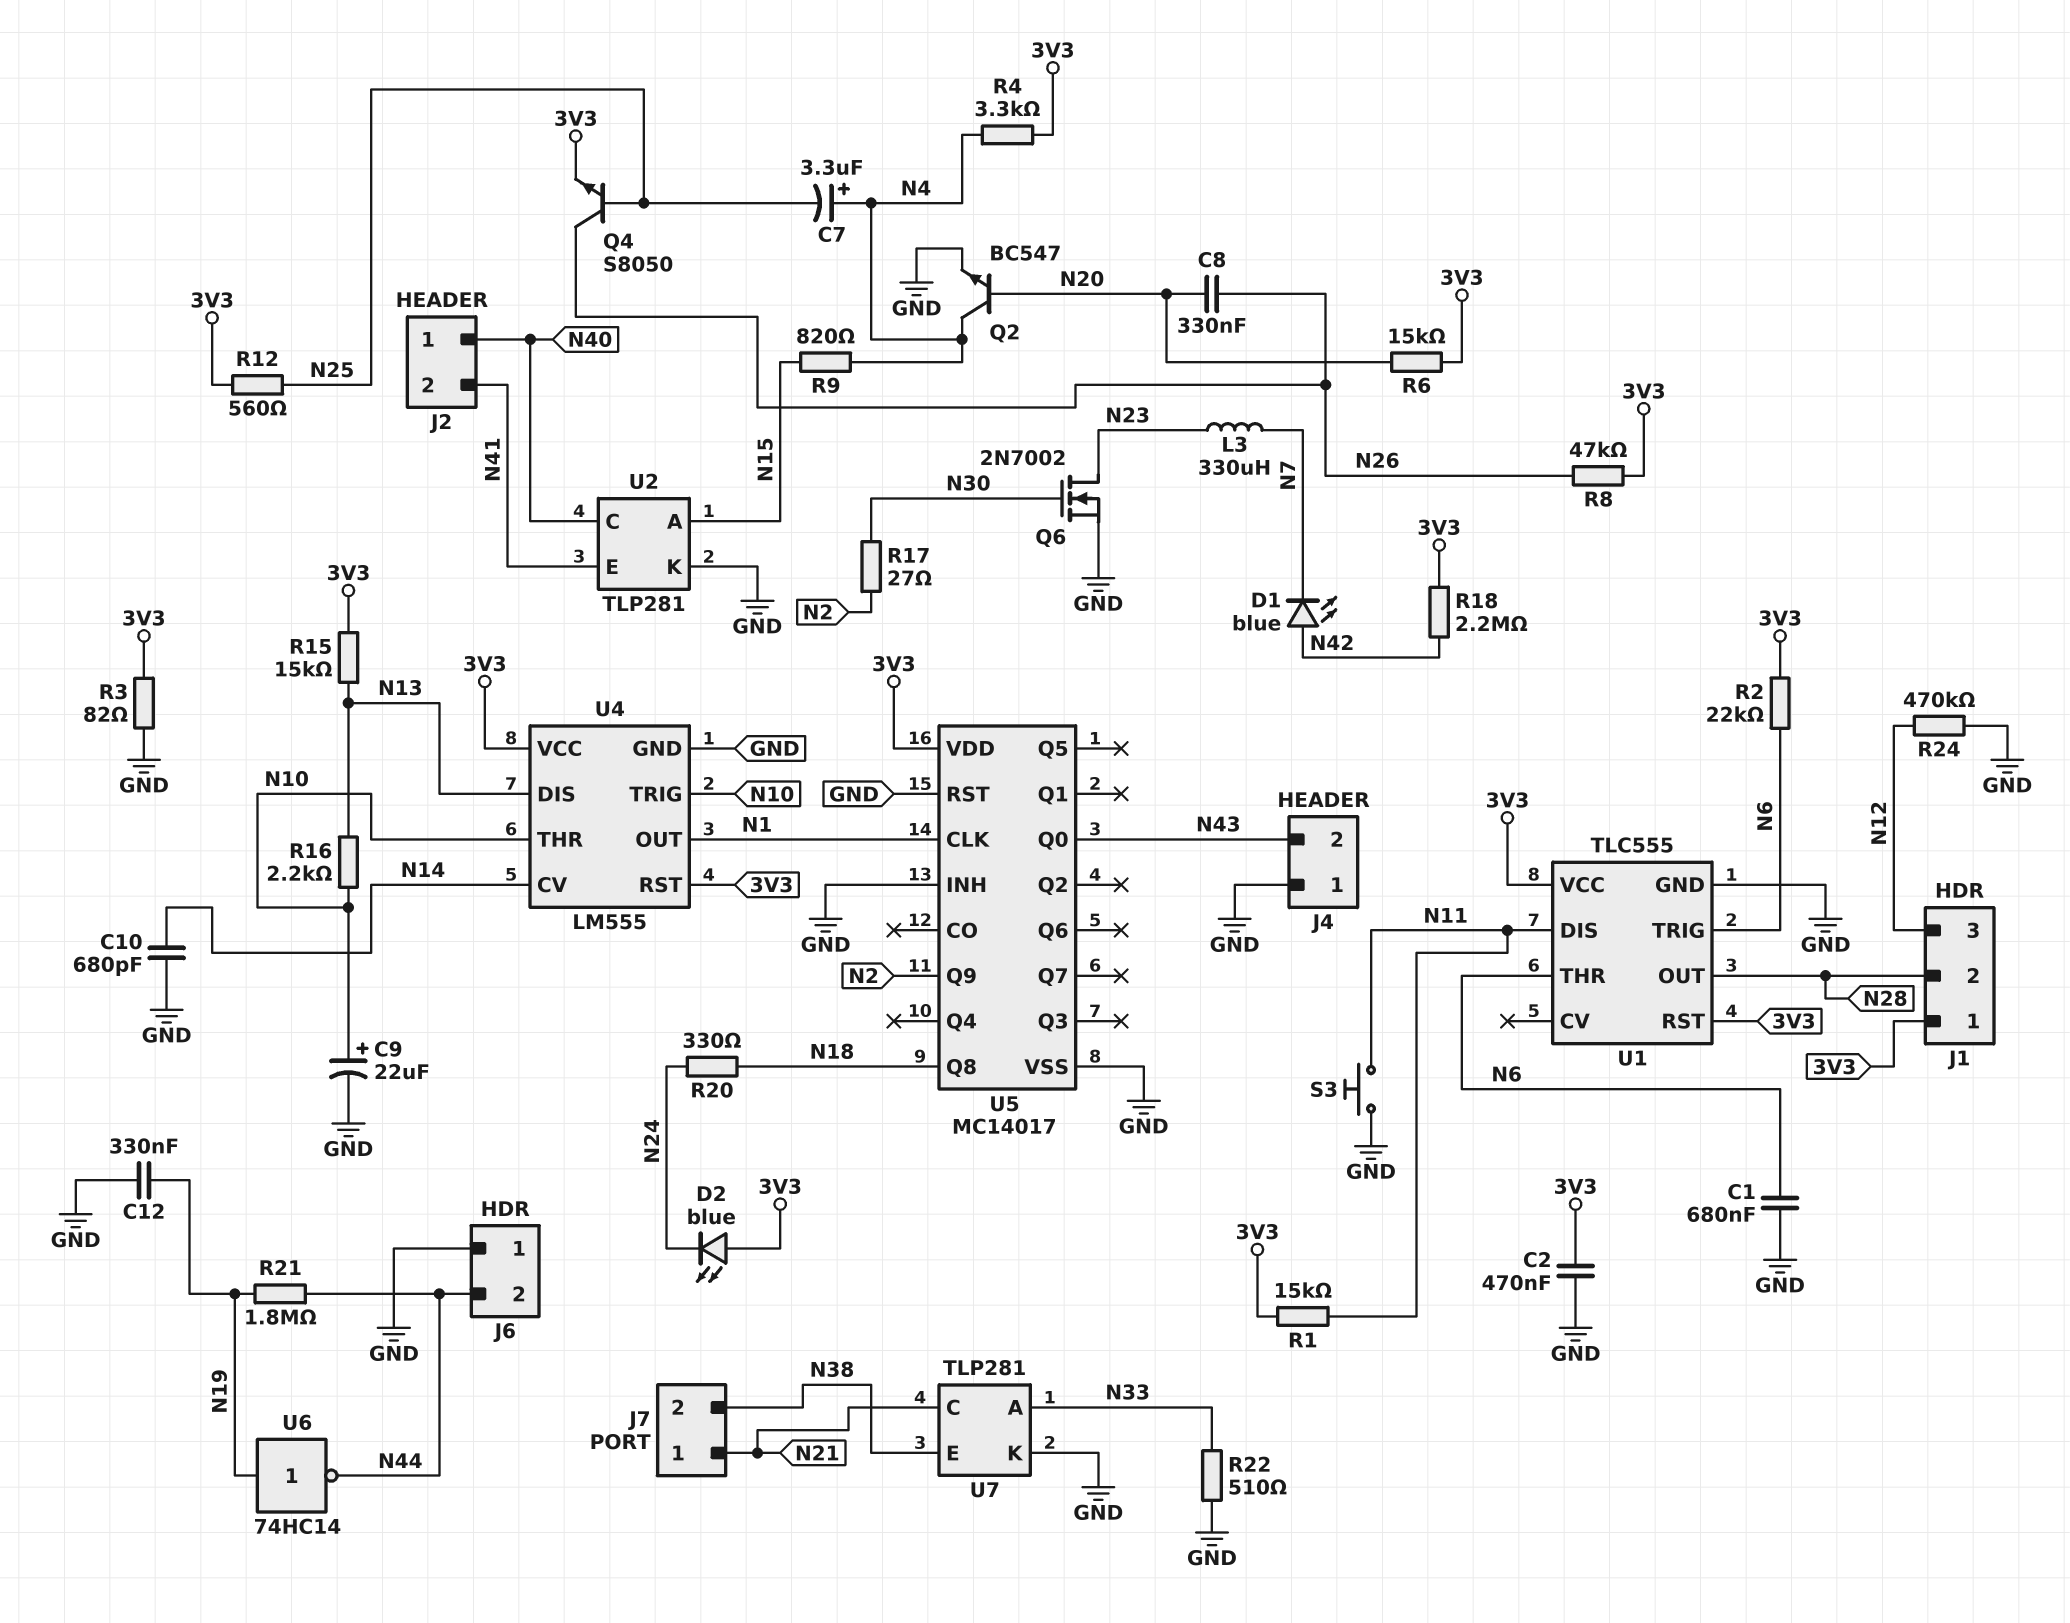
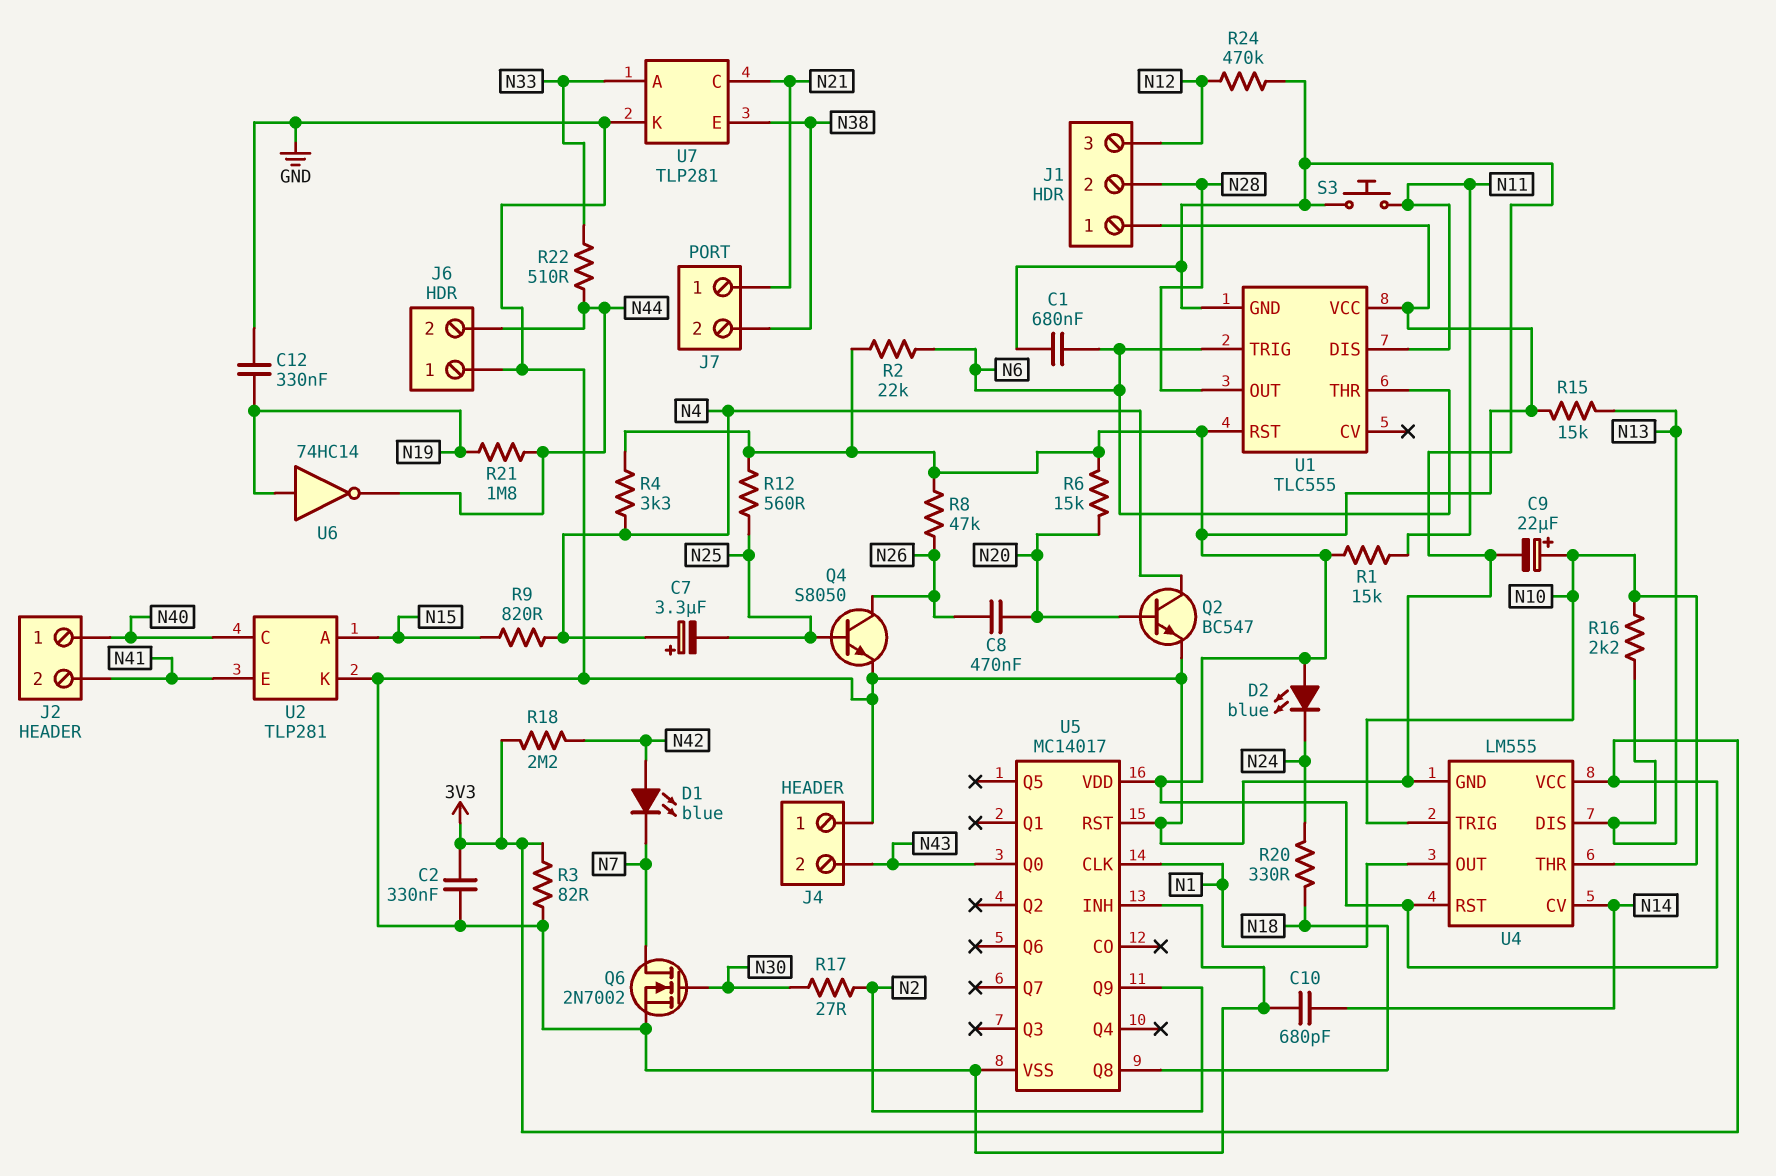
C2: 470nF (3V3, GND) -> 330nF (3V3, GND)
C8: 330nF (N20, N26) -> 470nF (N20, N26)
L3: 330uH (N7, N23) -> none
Q4: NPN S8050 (B N25, C N26, E 3V3) -> NPN S8050 (B N25, C N26, E GND)
Q6: NMOS 2N7002 (G N30, D N23, S GND) -> NMOS 2N7002 (G N30, D N7, S GND)
R22: 510 (GND, N33) -> 510 (N33, N44)

